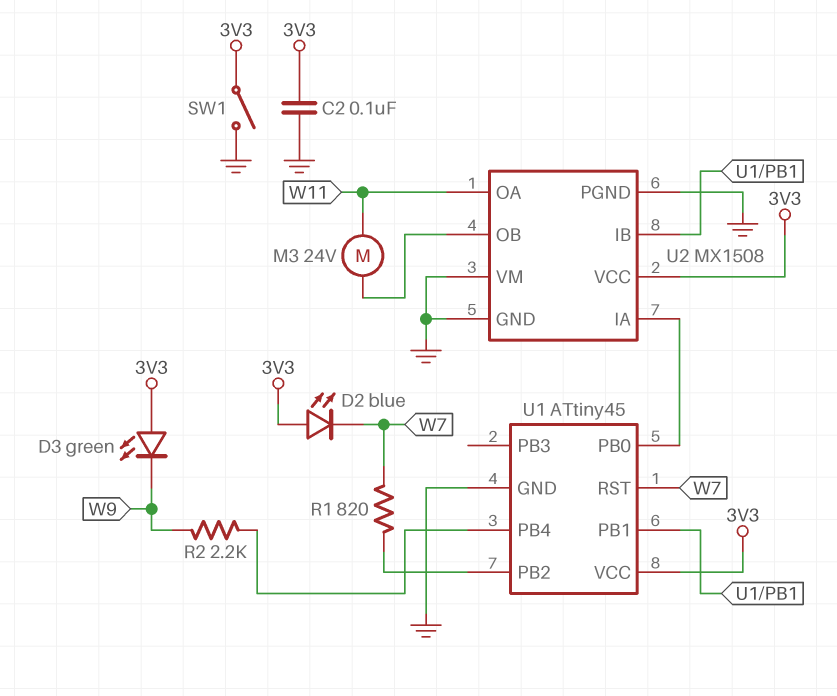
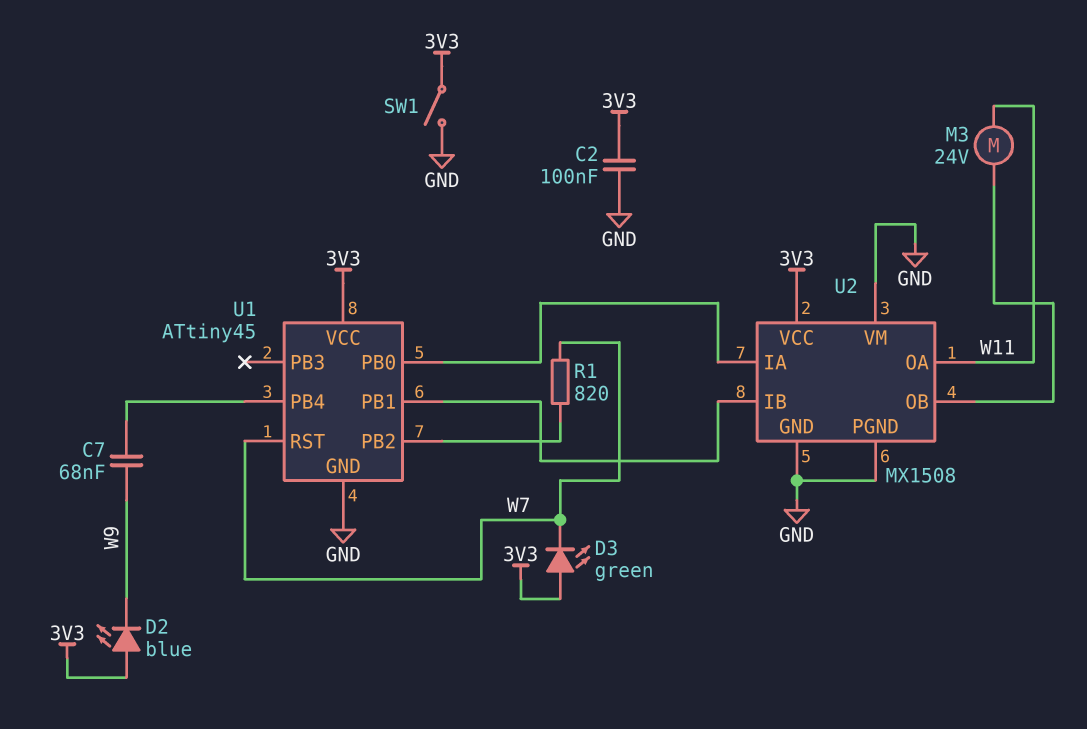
C7: none -> 68nF (U1/PB4, W9)
D2: LED blue (A 3V3, K W7) -> LED blue (A 3V3, K W9)
D3: LED green (A 3V3, K W9) -> LED green (A 3V3, K W7)
R2: 2.2k (U1/PB4, W9) -> none

